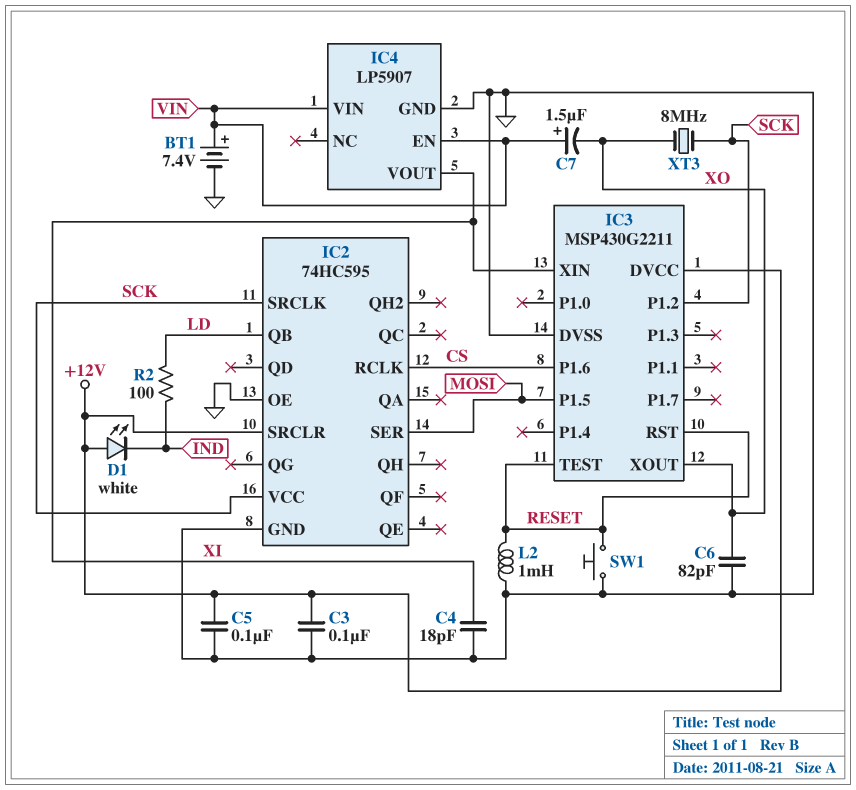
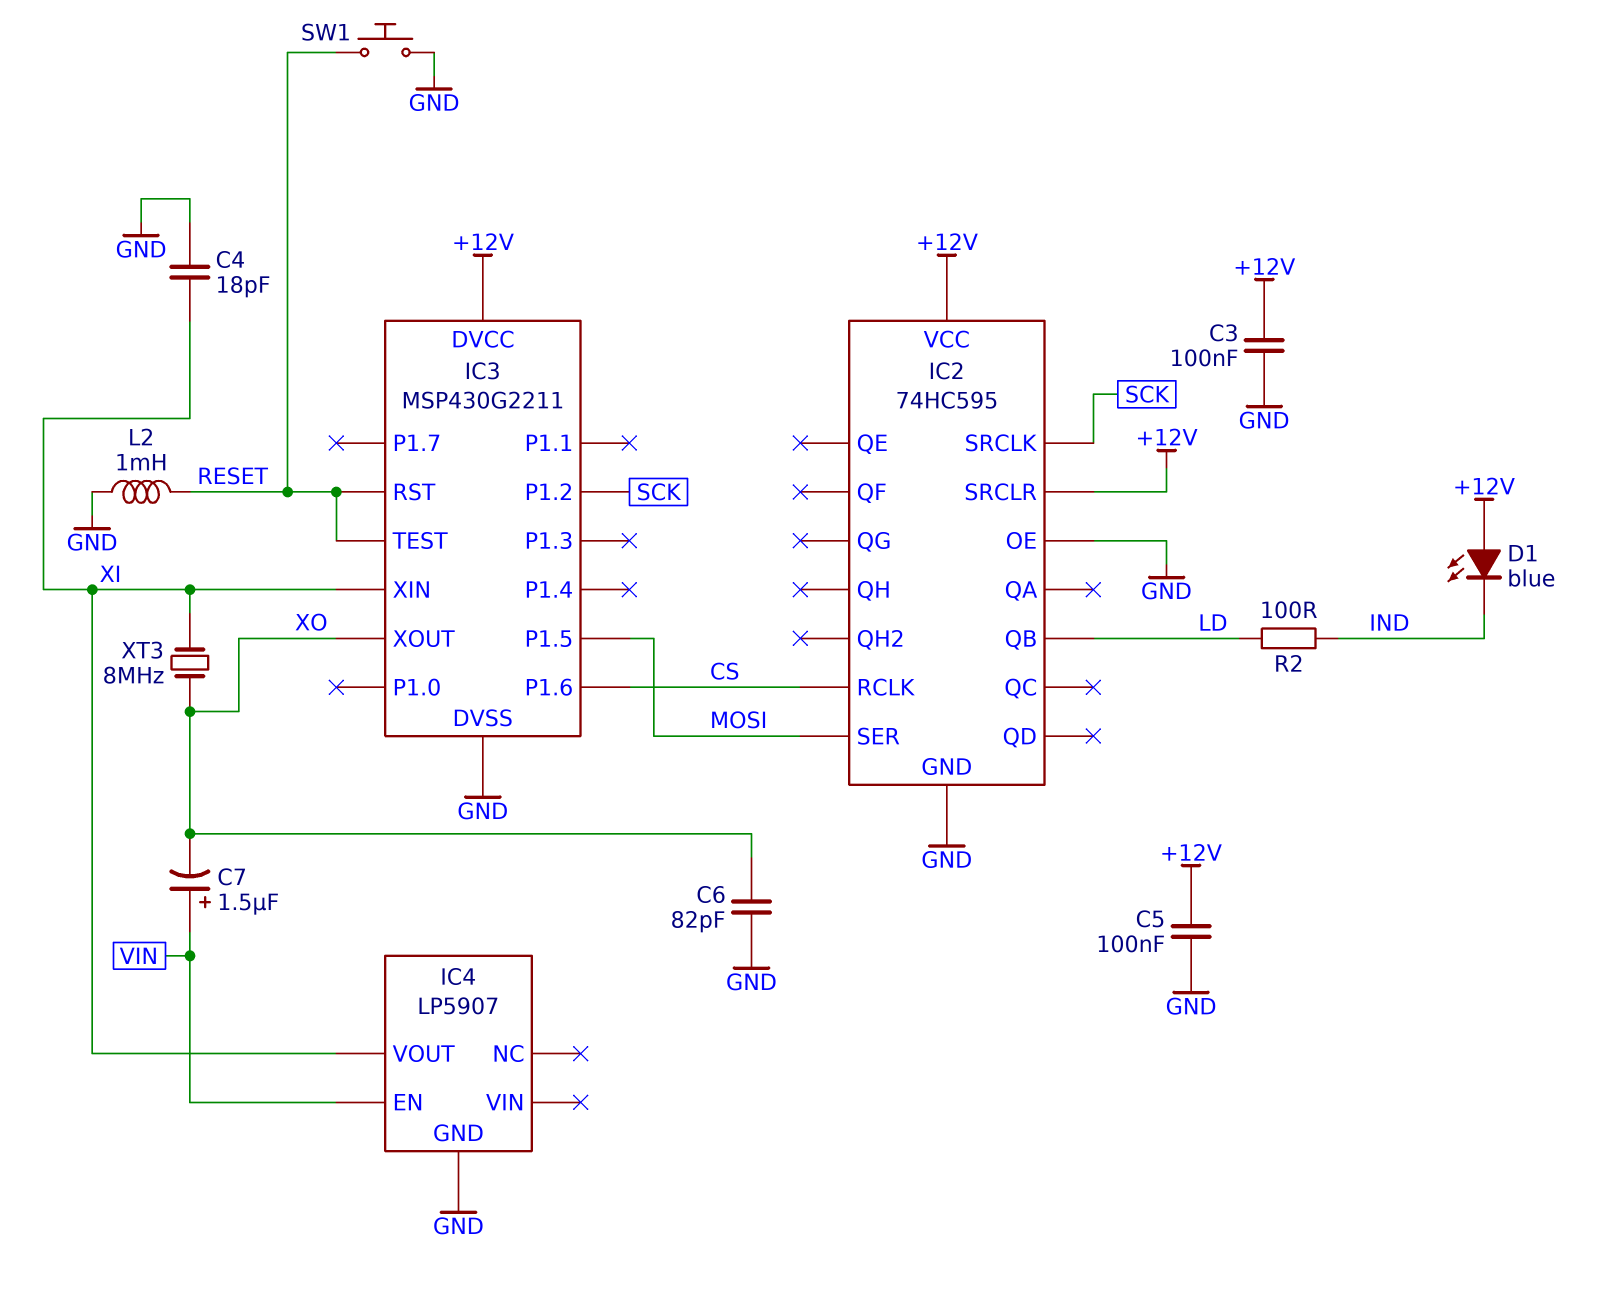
BT1: 7.4V (plus VIN, minus GND) -> none
D1: LED white (A +12V, K IND) -> LED blue (A +12V, K IND)
IC2 pin VCC: SCK -> +12V
IC4 pin VIN: VIN -> none
XT3: 8MHz (SCK, XO) -> 8MHz (XI, XO)

